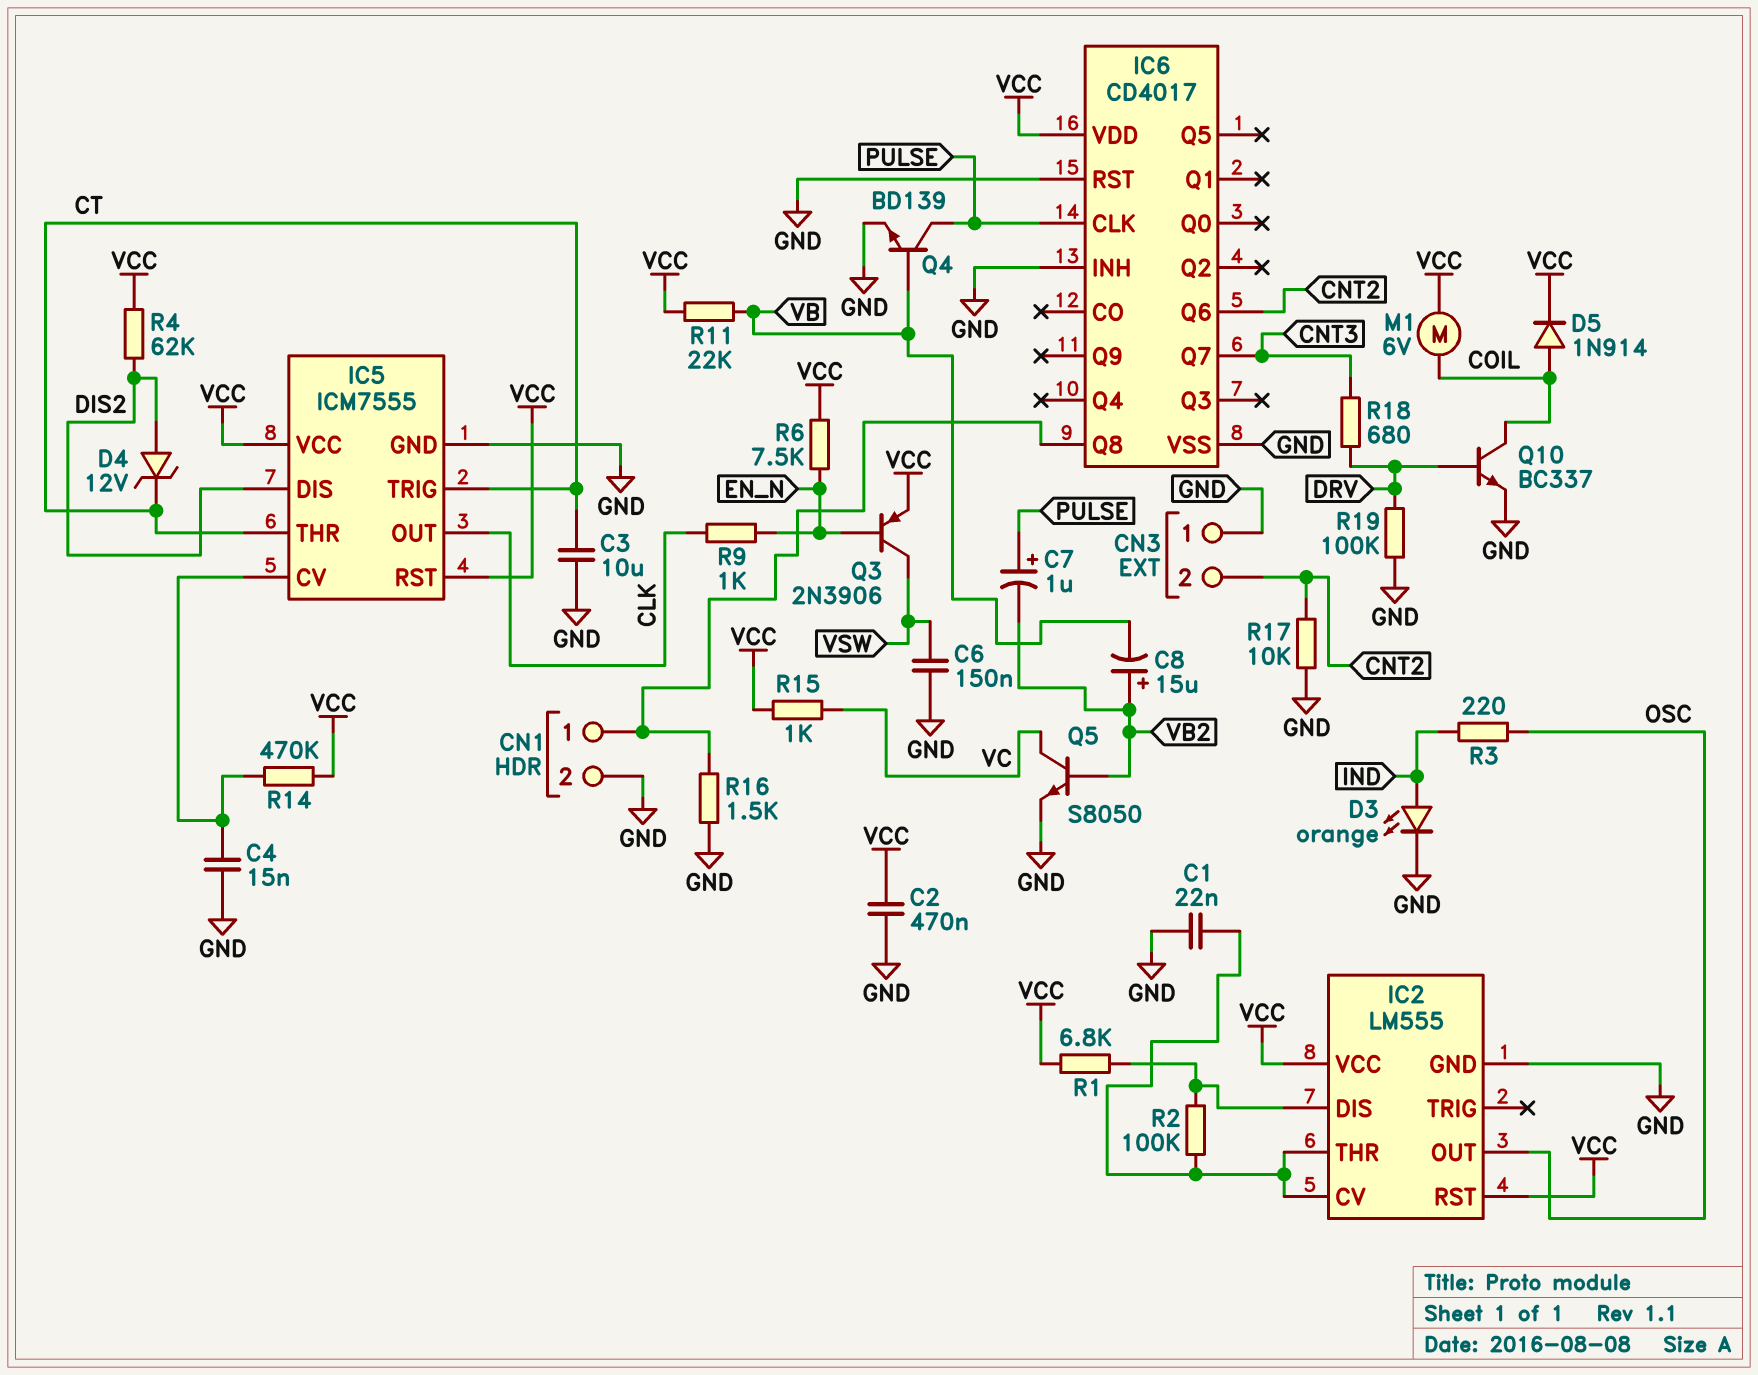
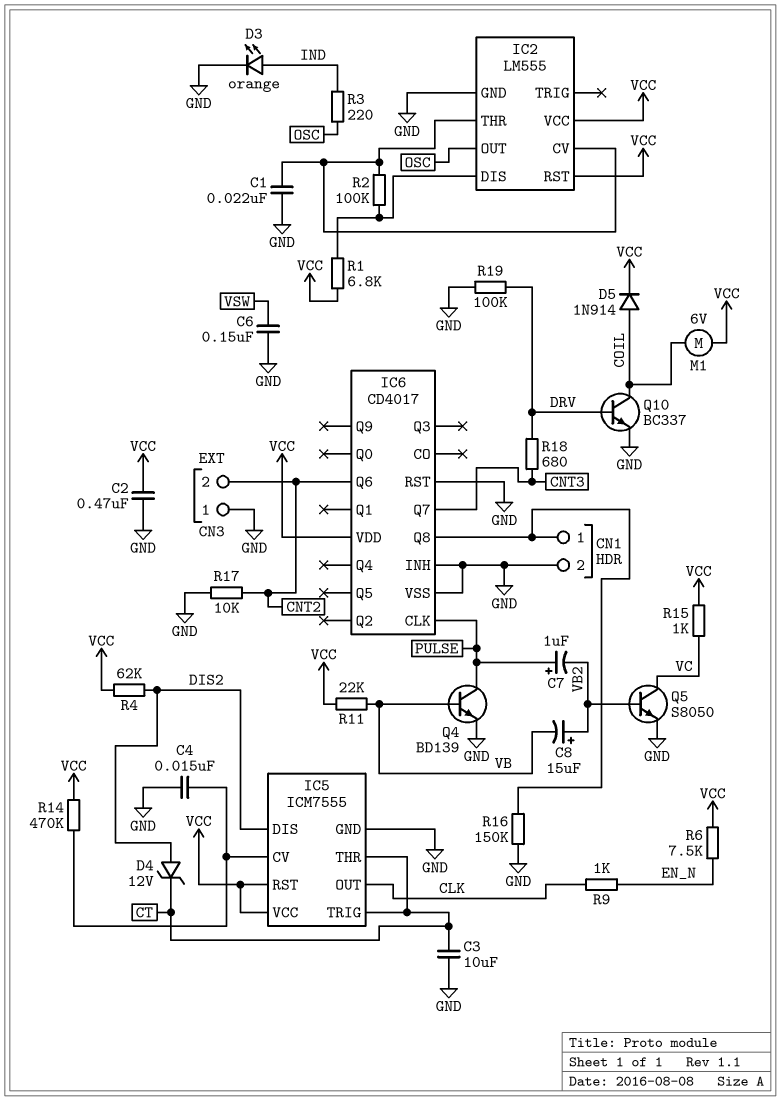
Q3: PNP 2N3906 (B EN_N, C VSW, E VCC) -> none
R16: 1.5k (CN1/1, GND) -> 150k (CN1/1, GND)

